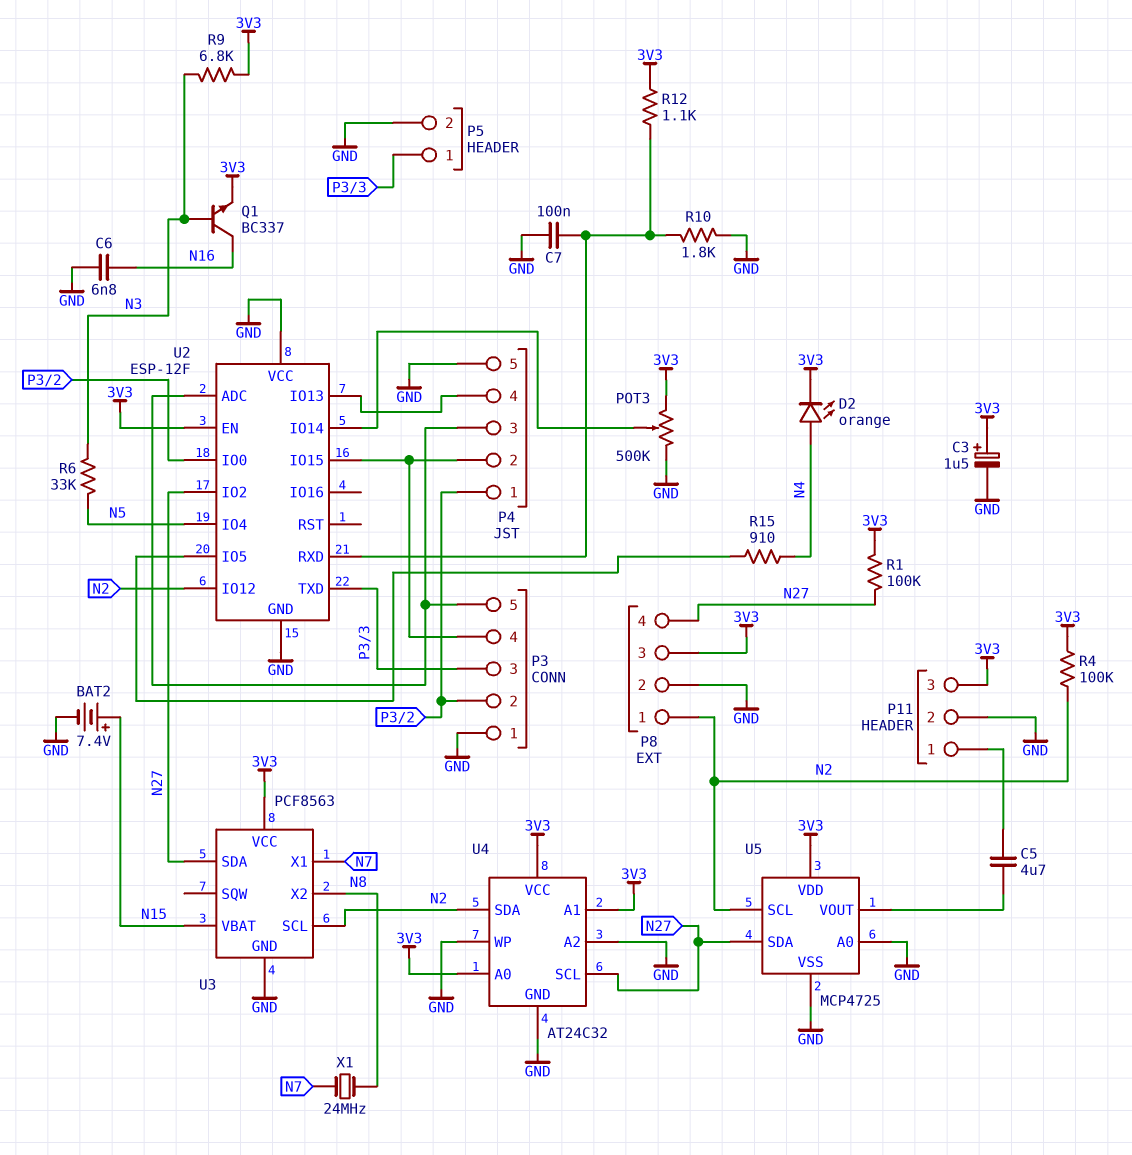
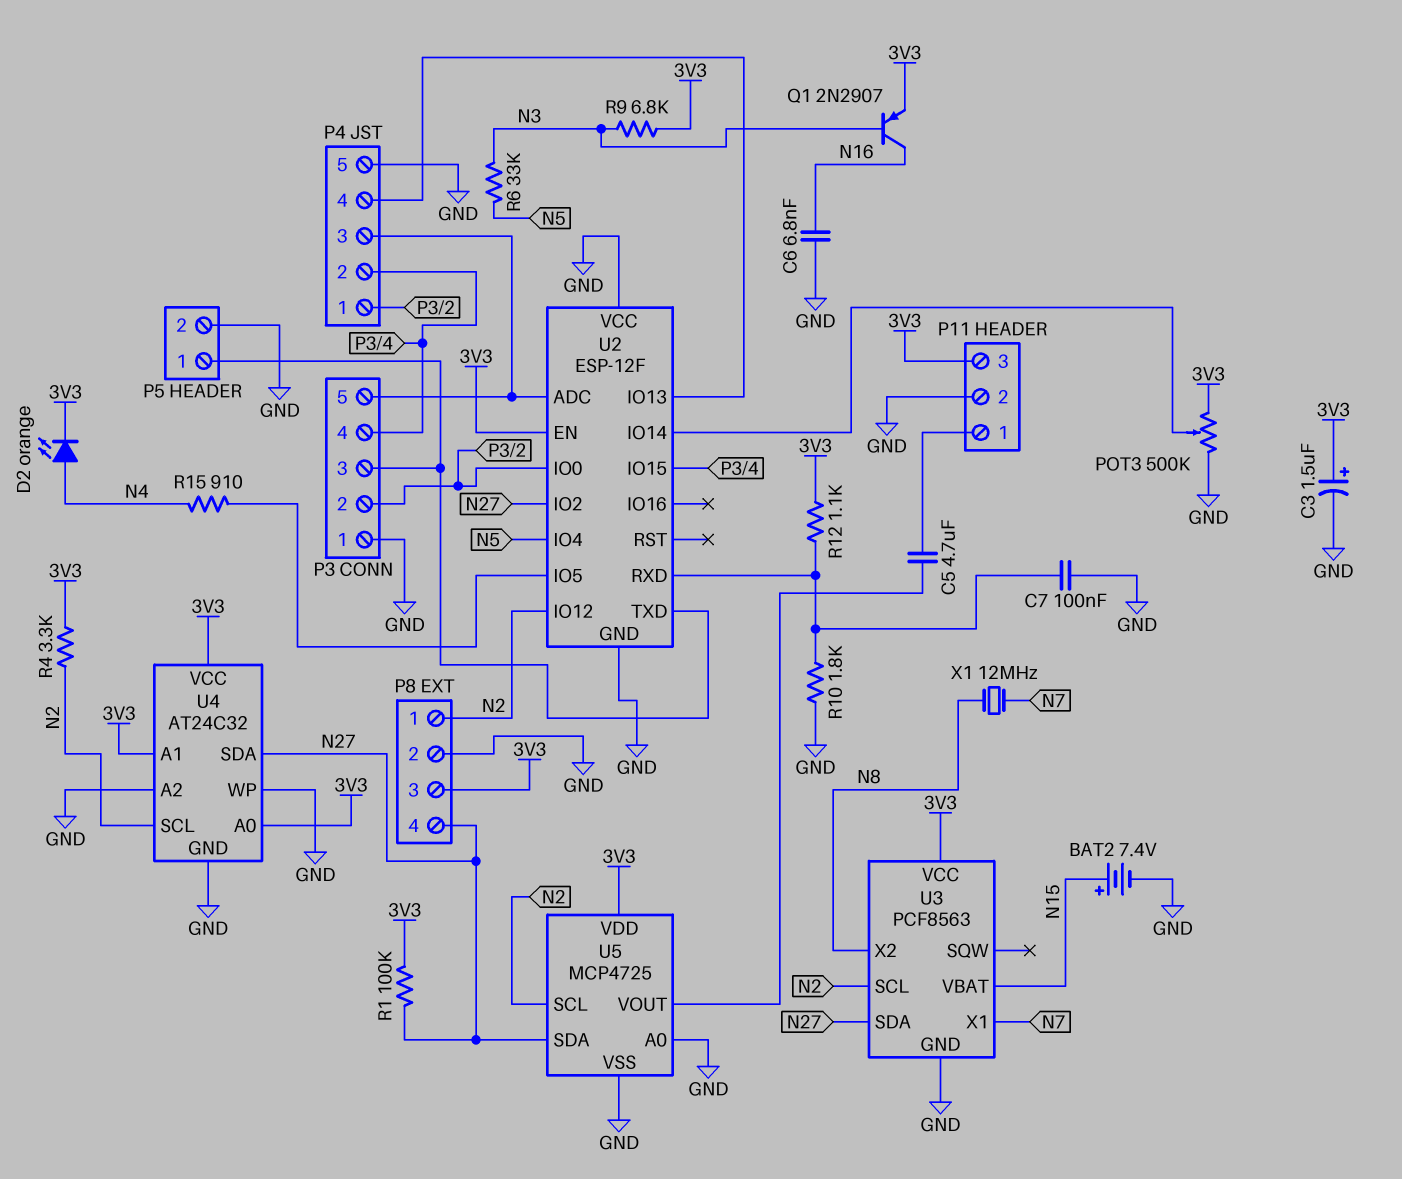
Q1: NPN BC337 (B N3, C N16, E 3V3) -> PNP 2N2907 (B N3, C N16, E 3V3)
R4: 100k (3V3, N2) -> 3.3k (3V3, N2)
U4 pin SCL: N27 -> N2
U4 pin SDA: N2 -> N27
X1: 24MHz (N7, N8) -> 12MHz (N7, N8)

